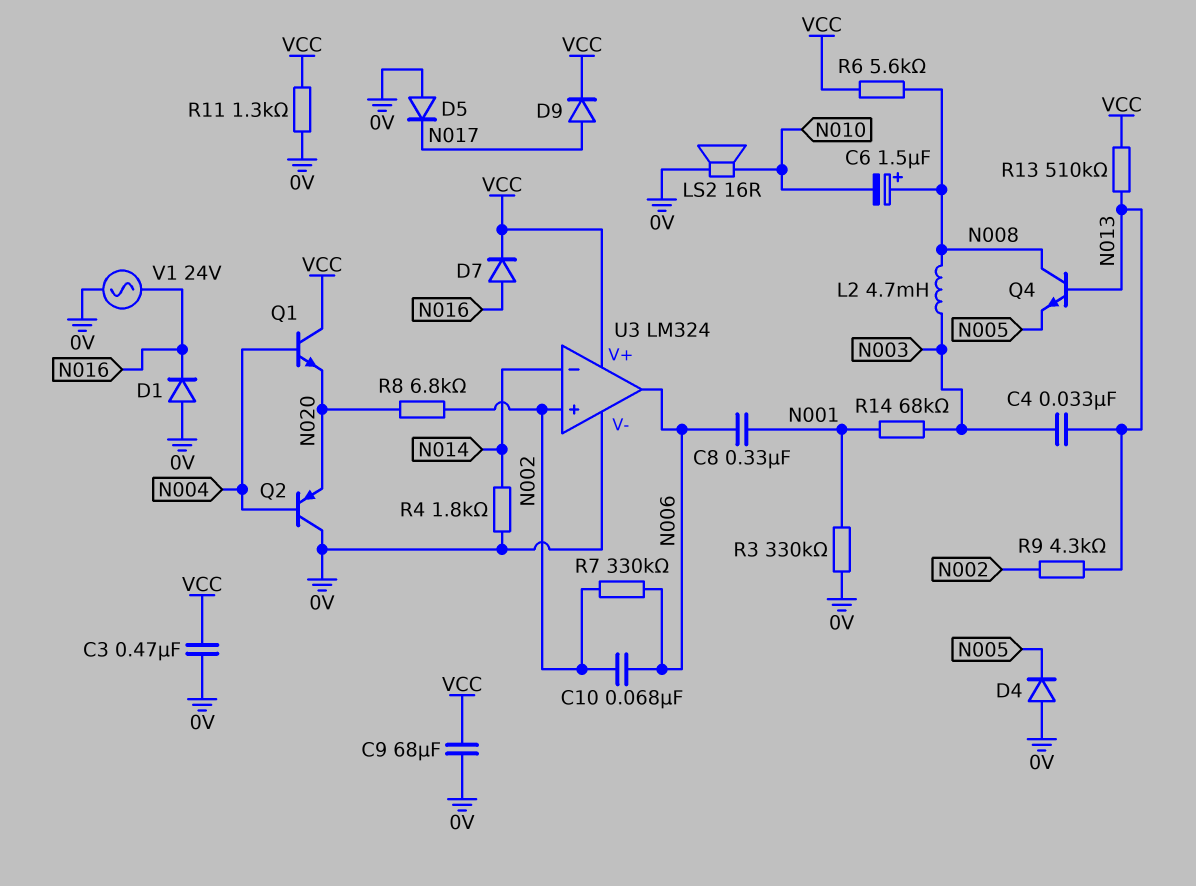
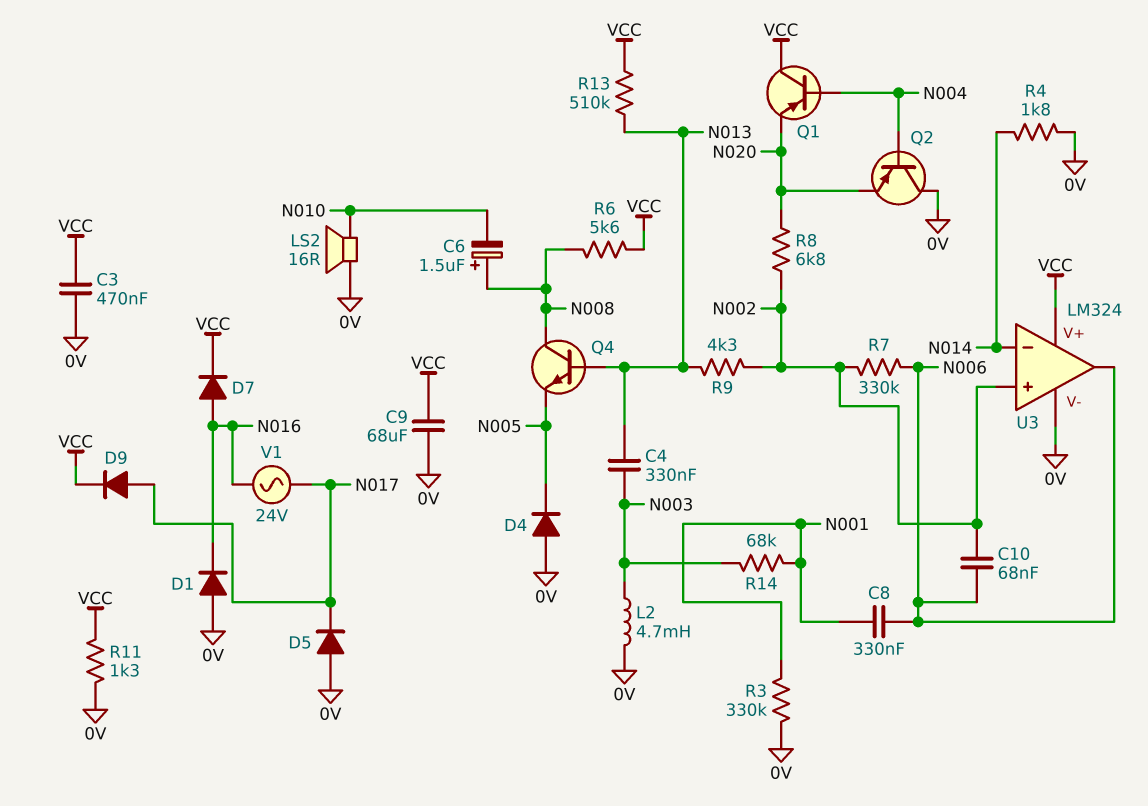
C4: 33nF (N003, N013) -> 330nF (N003, N013)
L2: 4.7mH (N003, N008) -> 4.7mH (0V, N003)
Q1: NPN (B N004, C VCC, E N020) -> PNP (B N004, C VCC, E N020)
V1: AC 24V (0V, N016) -> AC 24V (N016, N017)

